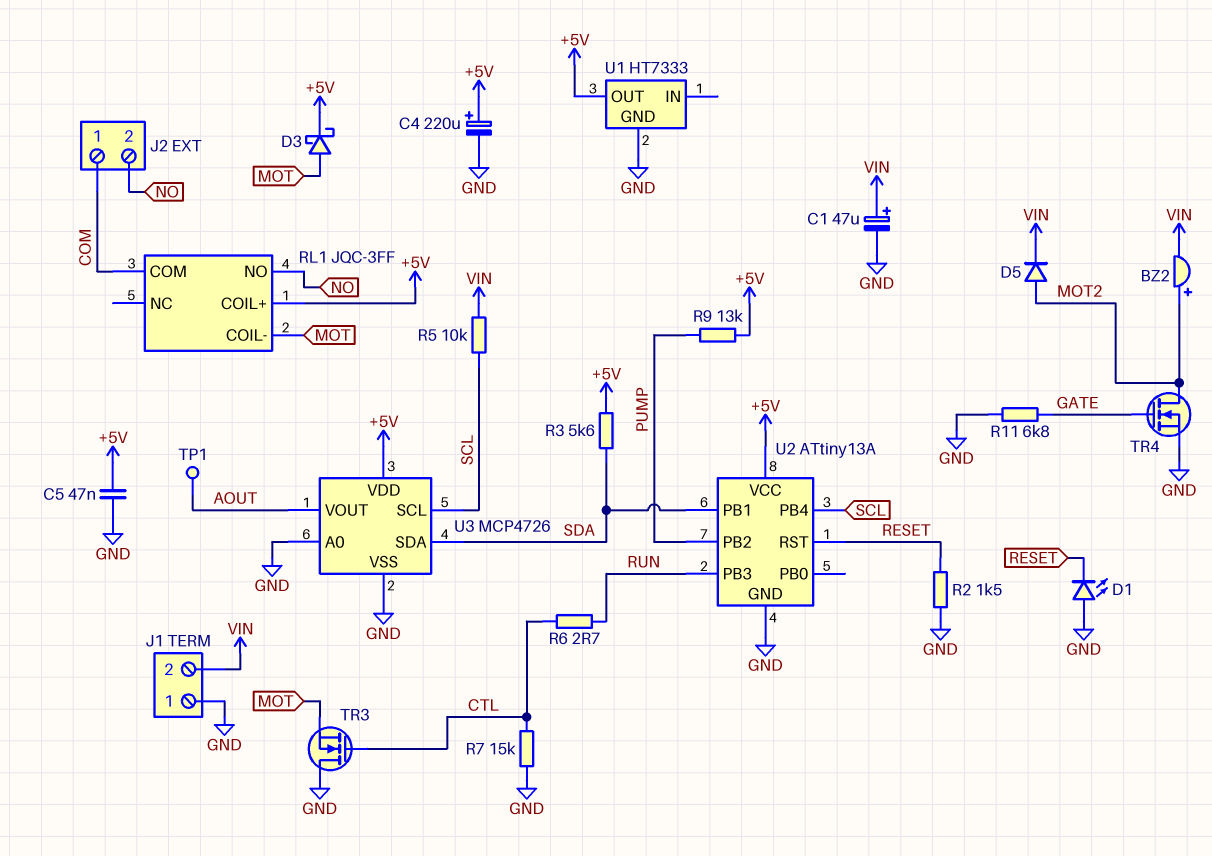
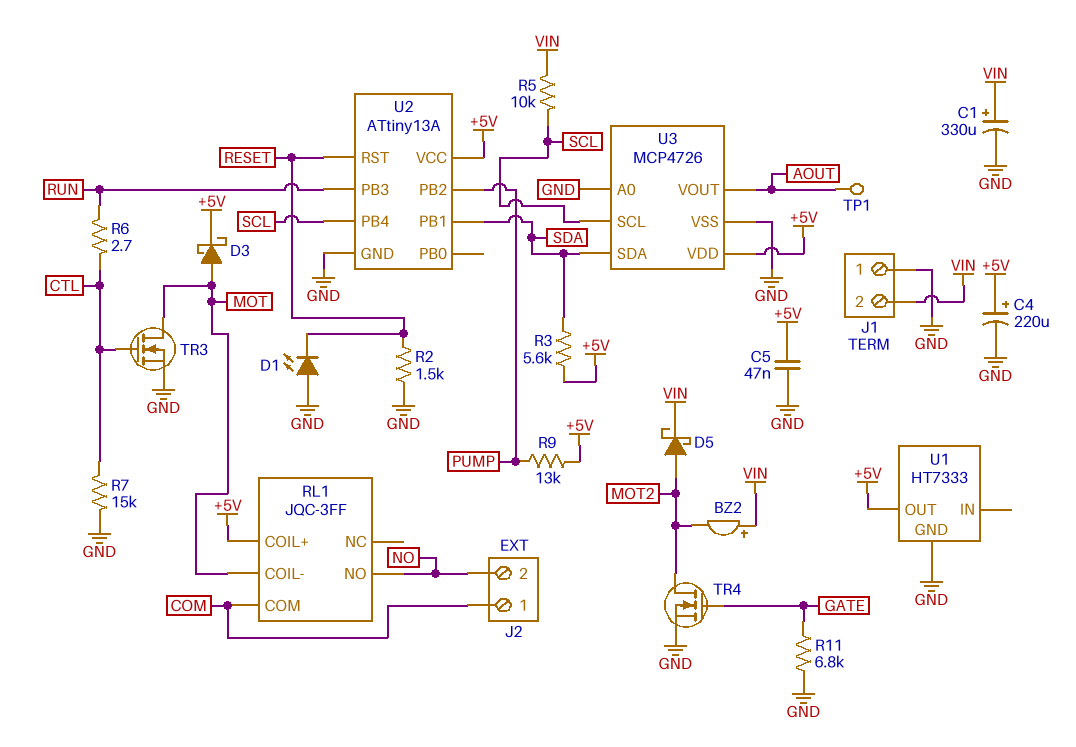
BZ2: buzzer (plus MOT2, minus VIN) -> buzzer (plus VIN, minus MOT2)
C1: 47uF (plus VIN, minus GND) -> 330uF (plus VIN, minus GND)
D5: diode (A MOT2, K VIN) -> schottky (A MOT2, K VIN)
TR3: NMOS (G CTL, D GND, S MOT) -> NMOS (G CTL, D MOT, S GND)

